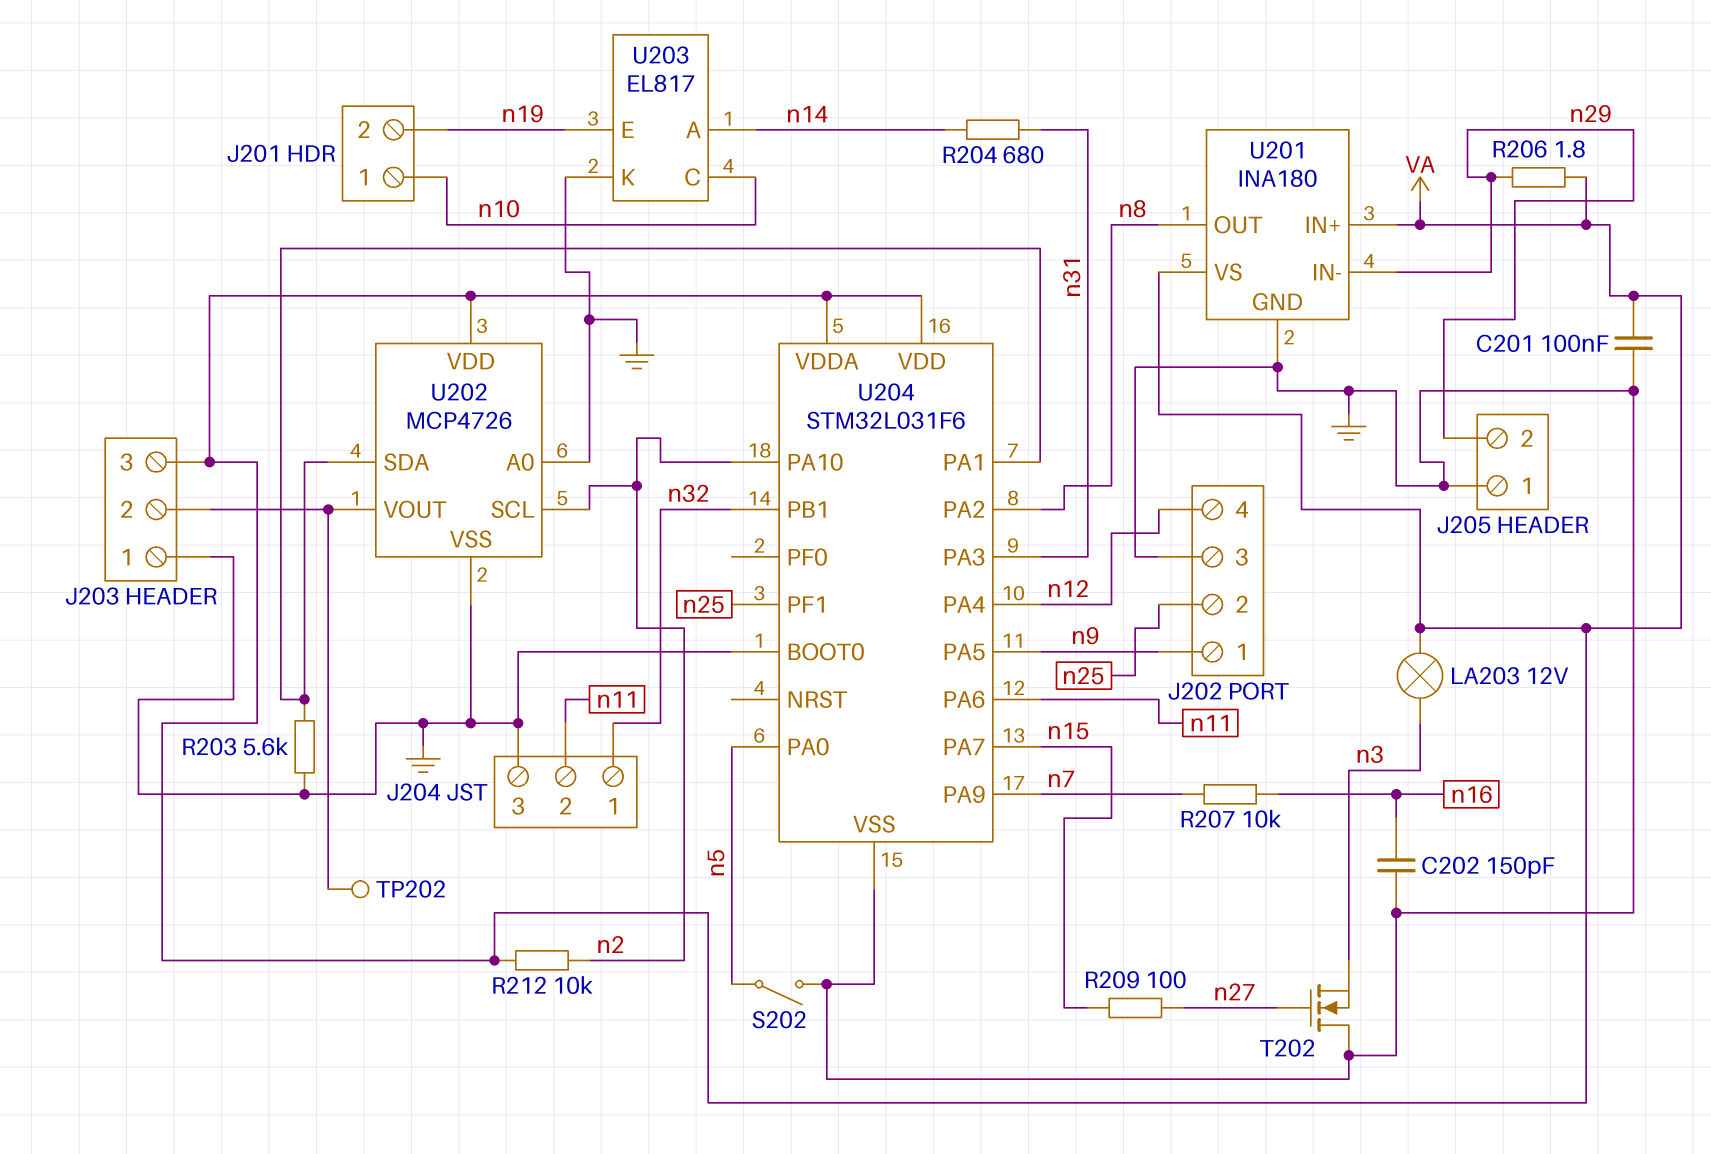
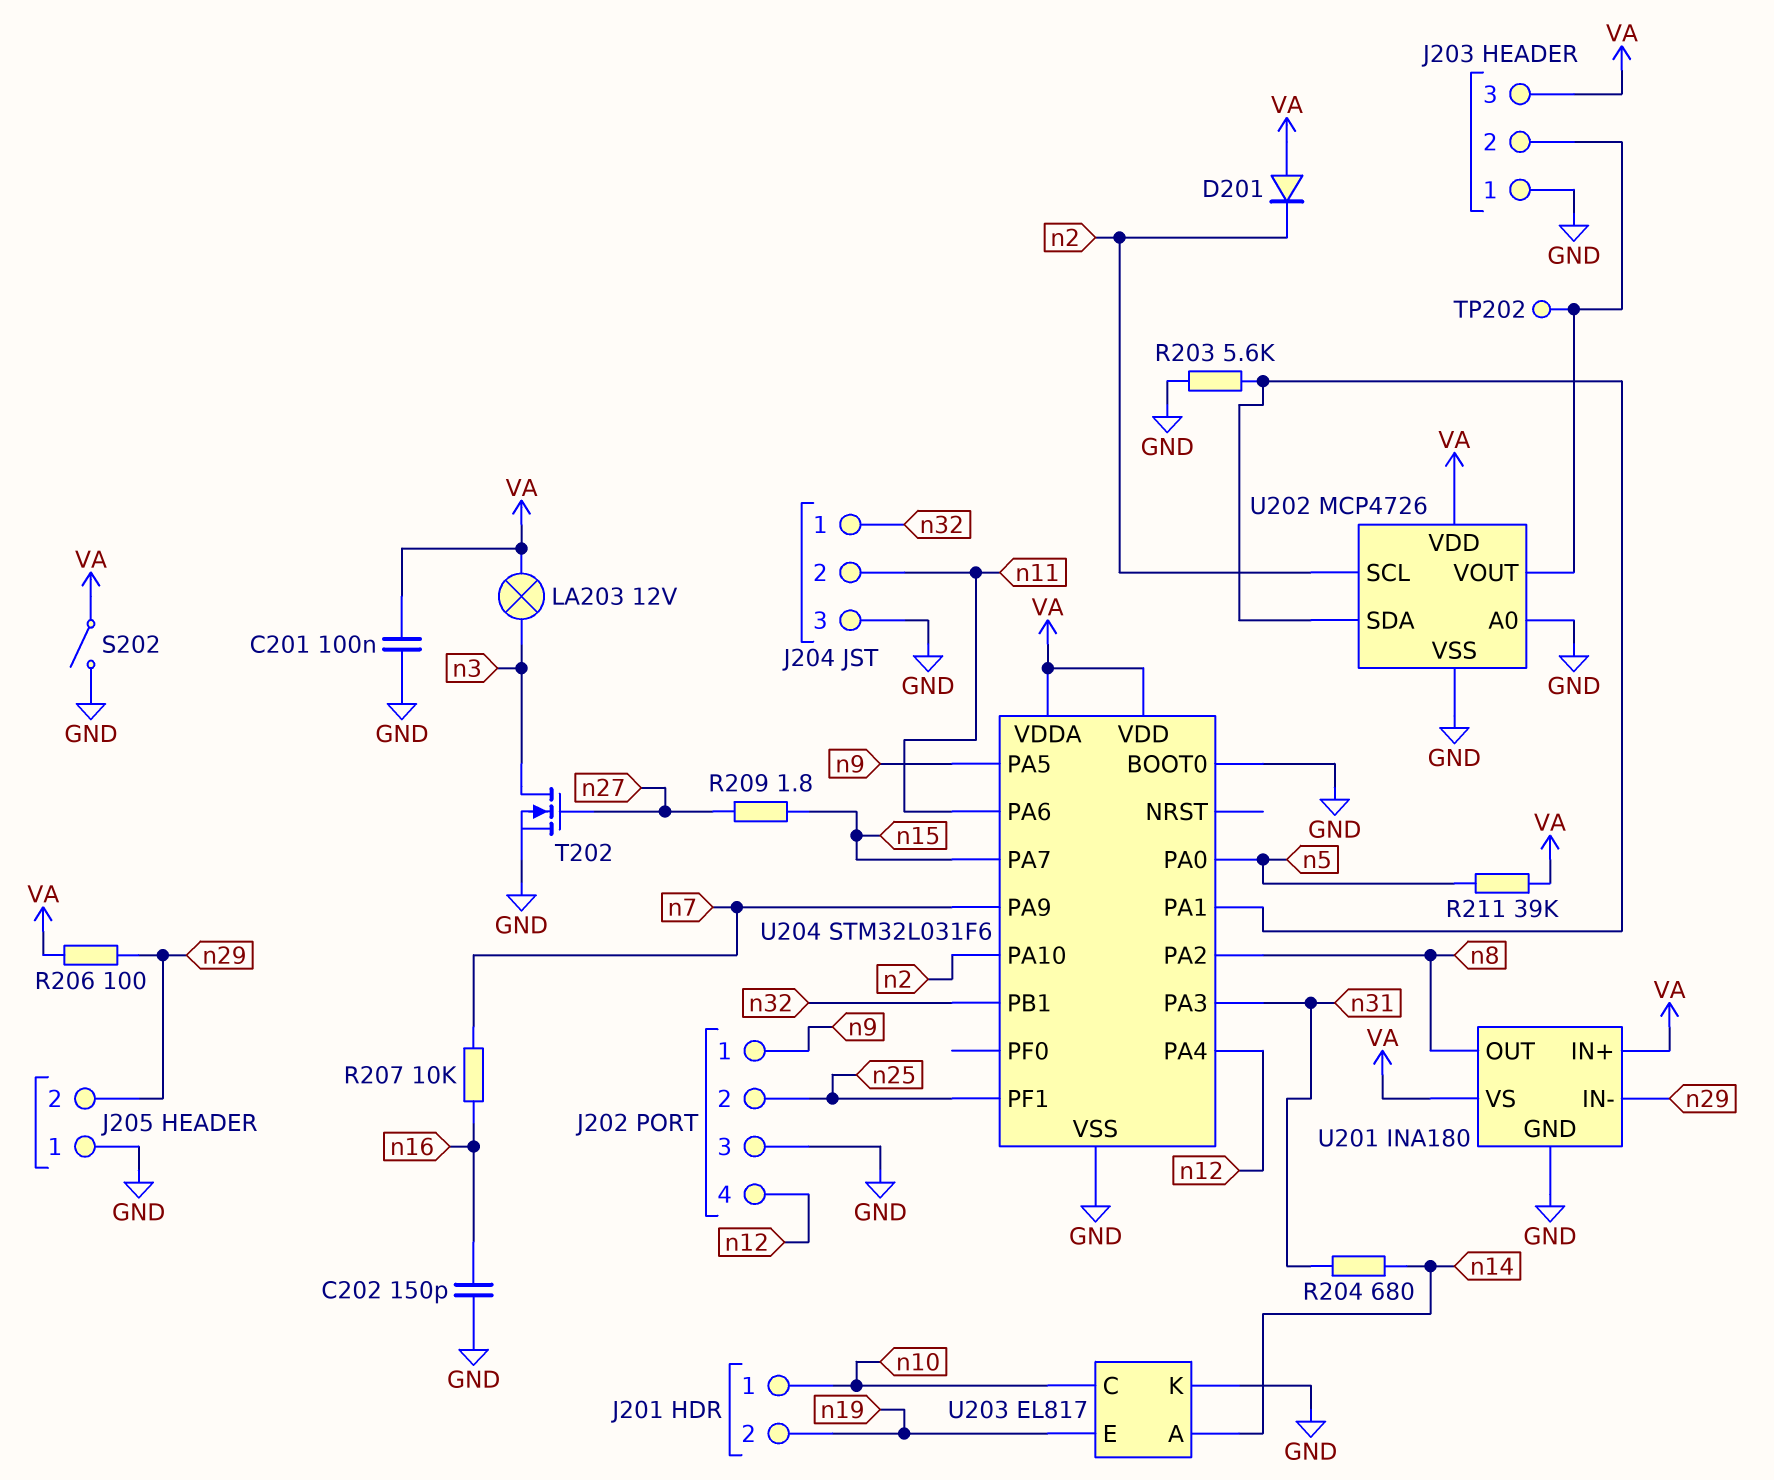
D201: none -> diode (A VA, K n2)
R206: 1.8 (VA, n29) -> 100 (VA, n29)
R209: 100 (n15, n27) -> 1.8 (n15, n27)
R211: none -> 39k (VA, n5)
R212: 10k (VA, n2) -> none
S202: switch (GND, n5) -> switch (GND, VA)
T202: NMOS (G n27, D GND, S n3) -> NMOS (G n27, D n3, S GND)

